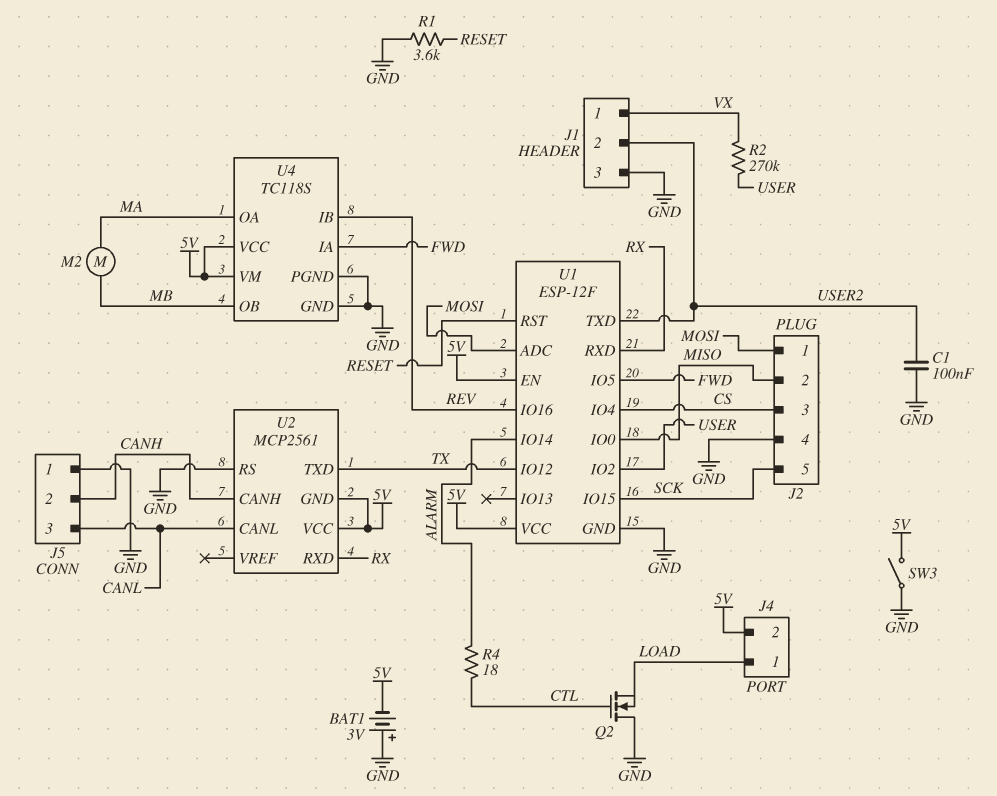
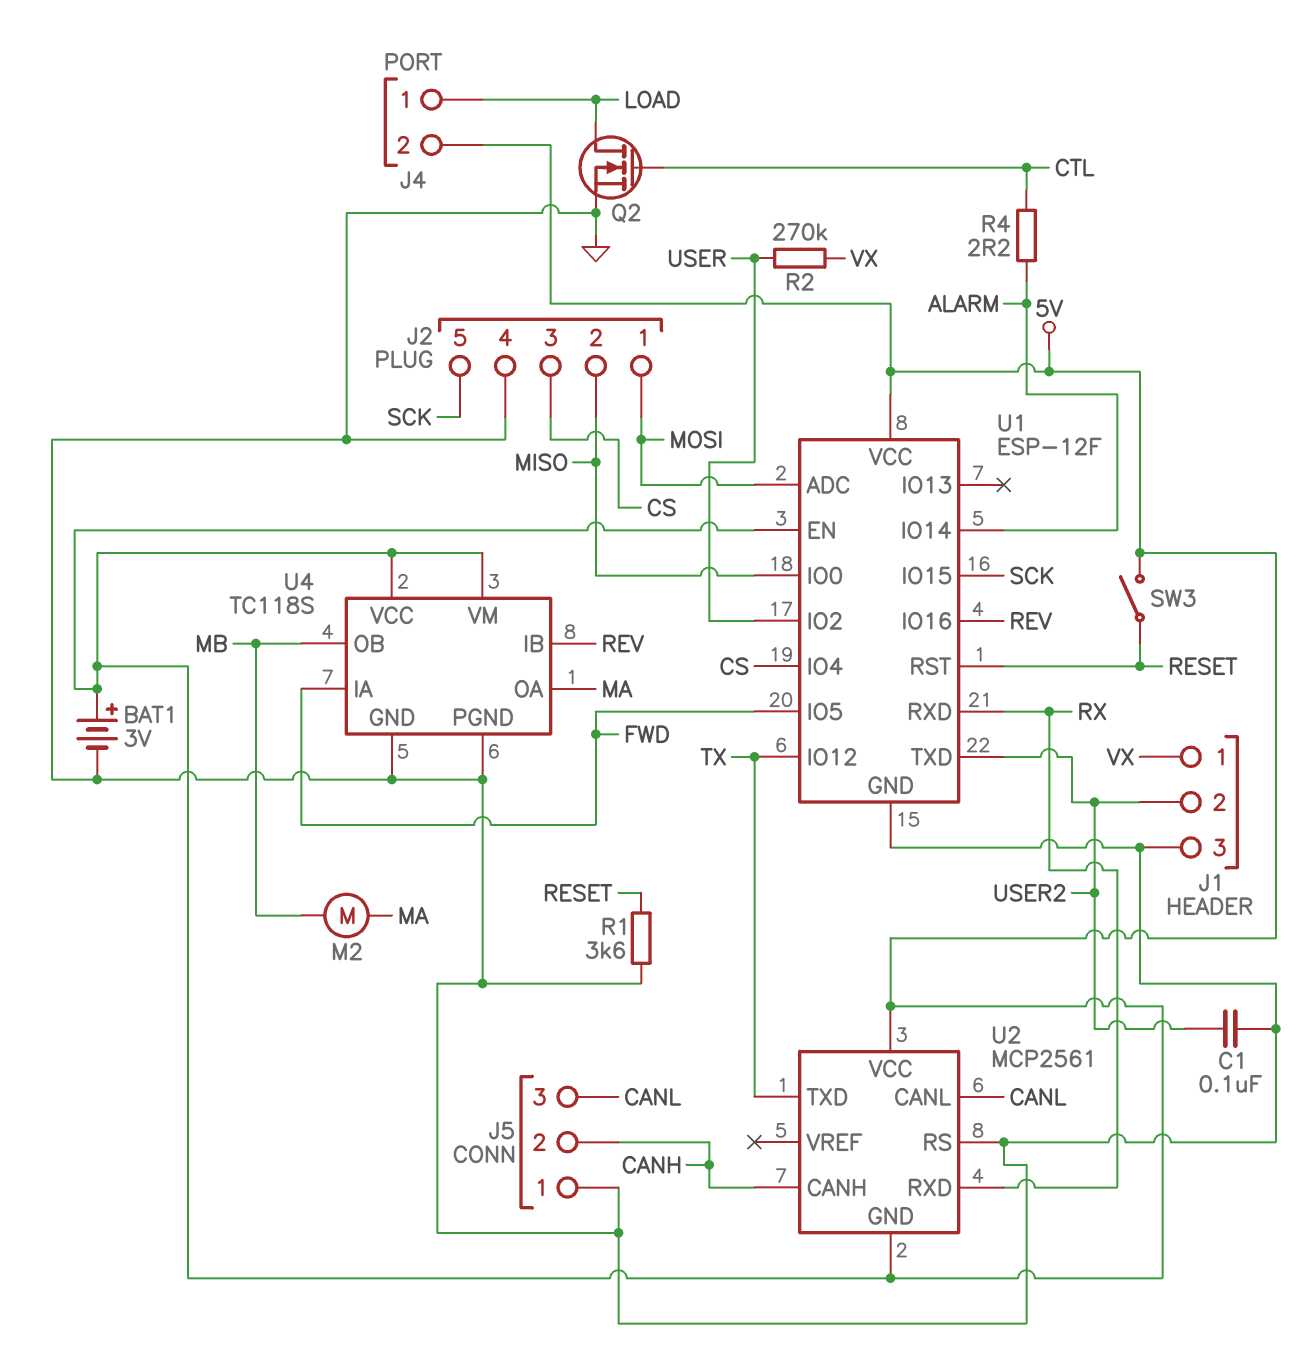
BAT1: 3V (plus GND, minus 5V) -> 3V (plus 5V, minus GND)
Q2: NMOS (G CTL, D GND, S LOAD) -> NMOS (G CTL, D LOAD, S GND)
R4: 18 (ALARM, CTL) -> 2.2 (ALARM, CTL)
SW3: switch (5V, GND) -> switch (5V, RESET)

